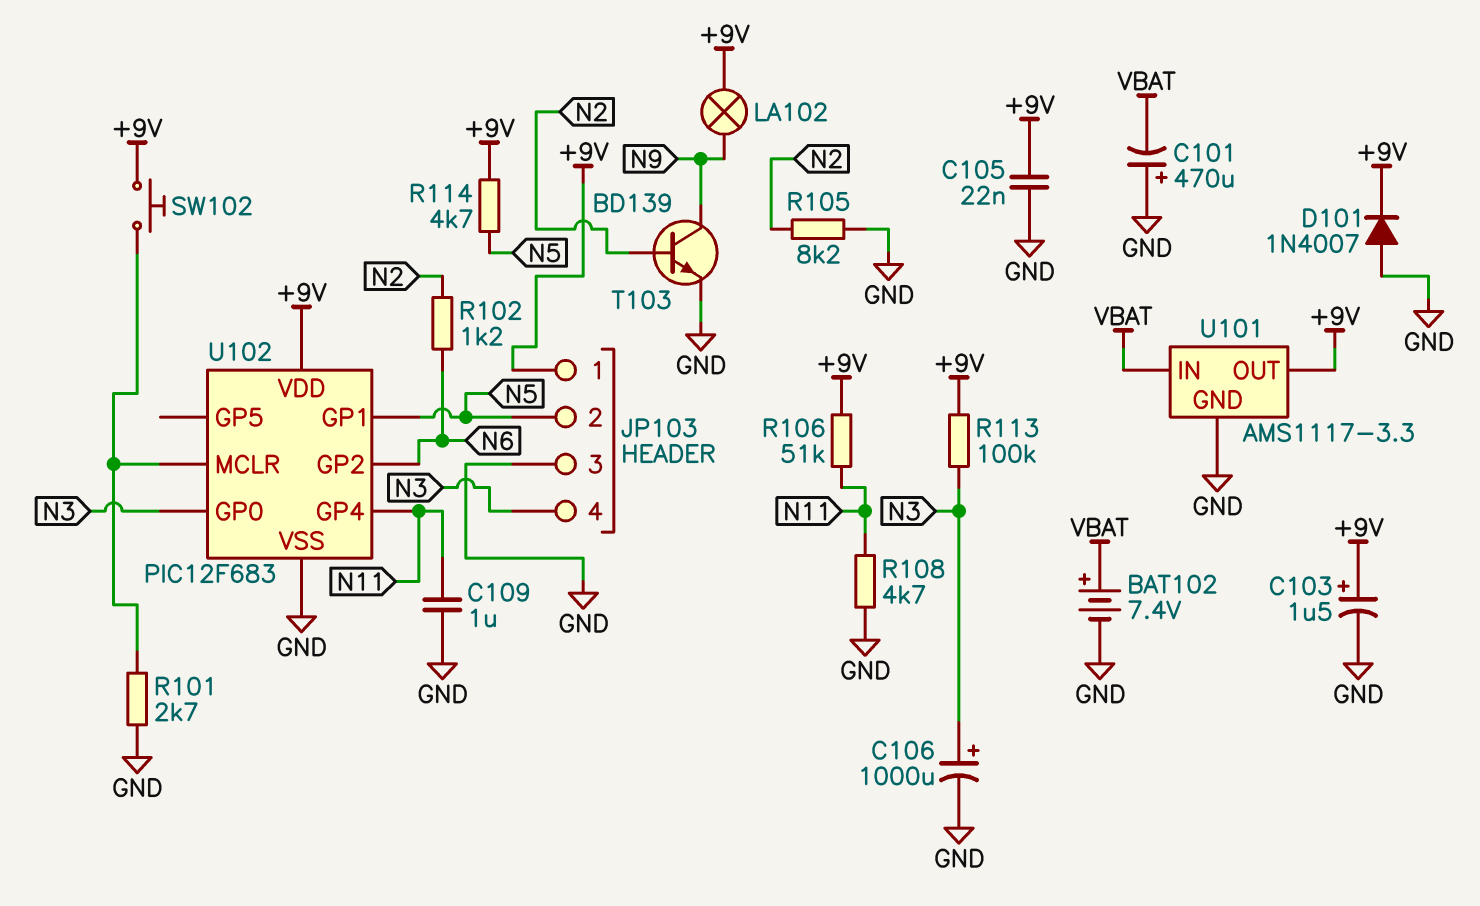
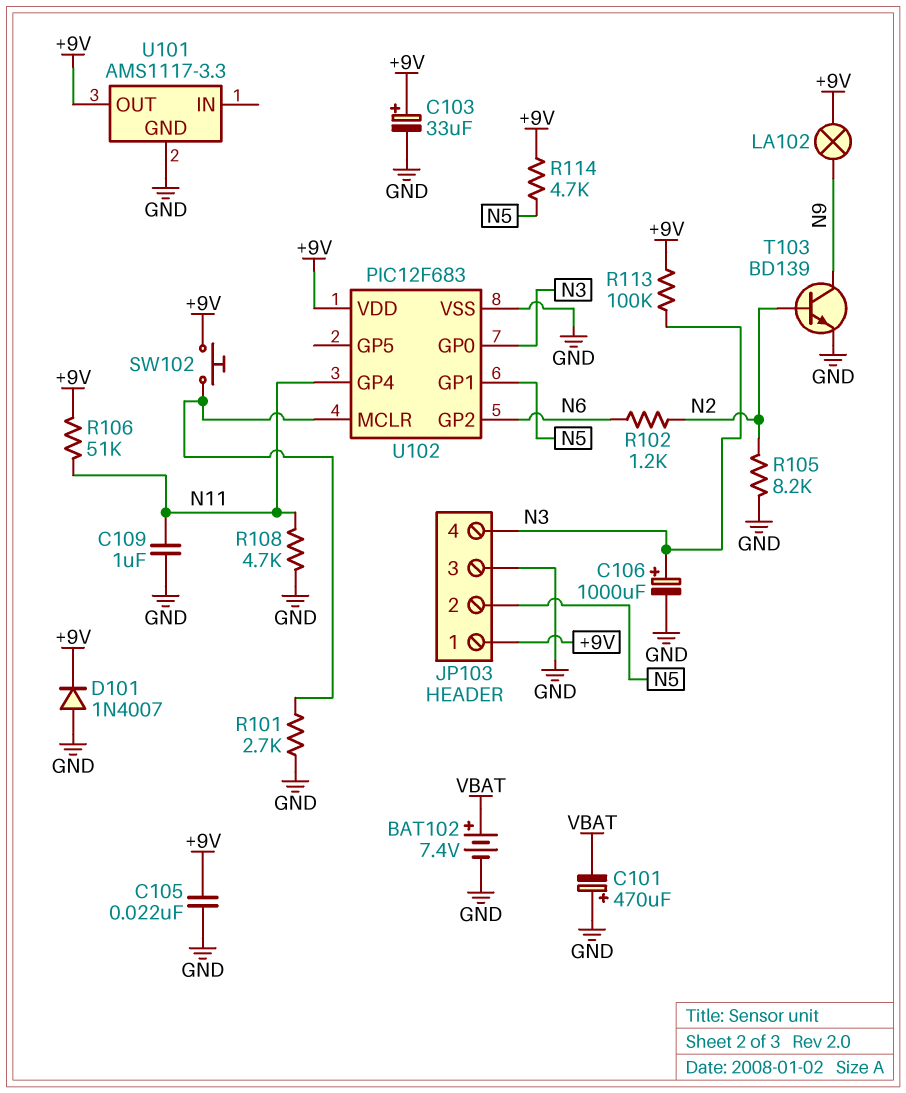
C103: 1.5uF (plus +9V, minus GND) -> 33uF (plus +9V, minus GND)
U101 pin IN: VBAT -> none

